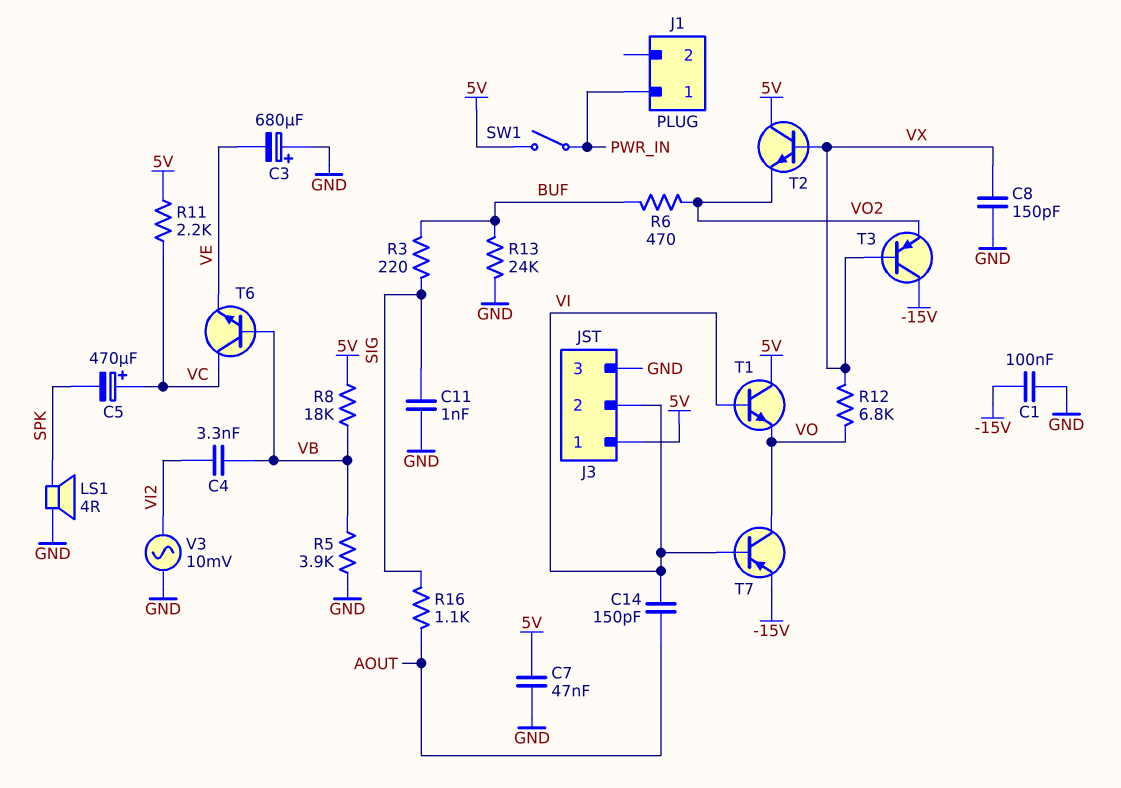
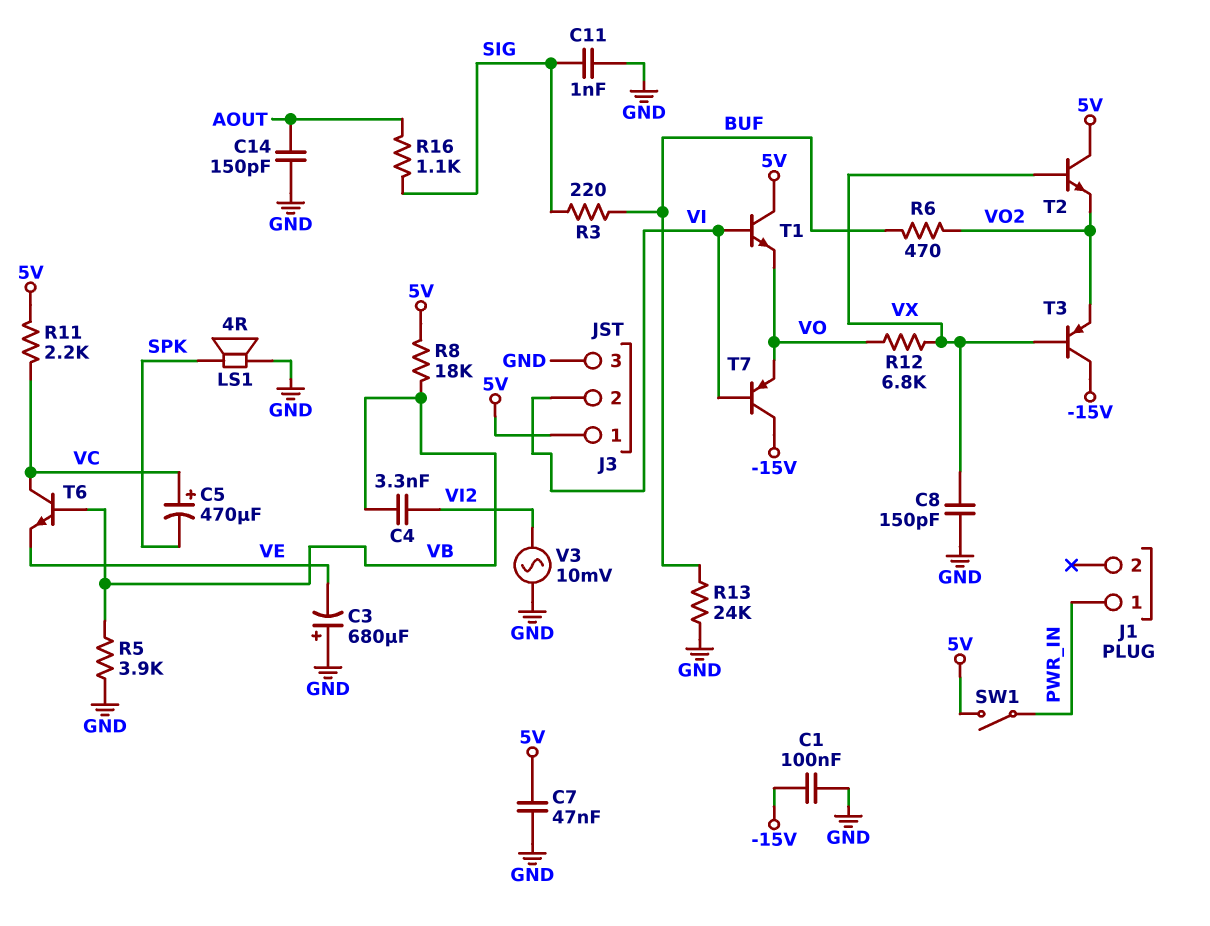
C14: 150pF (AOUT, VI) -> 150pF (AOUT, GND)
T7: PNP (B VI, C VO, E -15V) -> PNP (B VI, C -15V, E VO)

